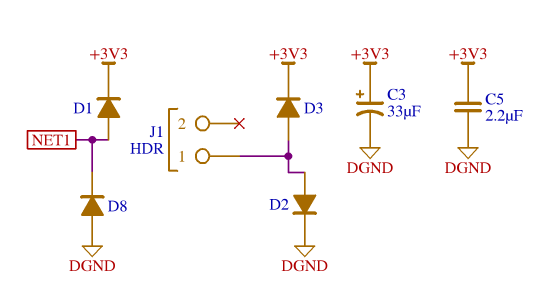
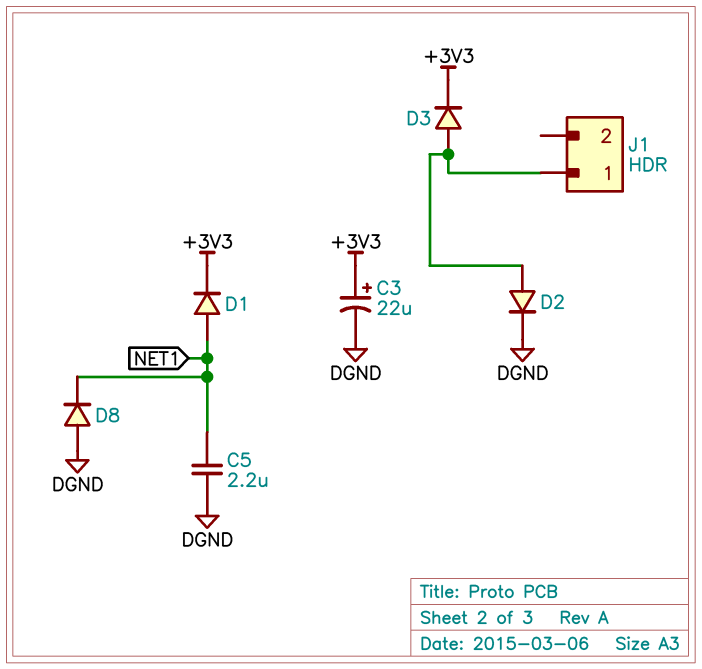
C3: 33uF (plus +3V3, minus DGND) -> 22uF (plus +3V3, minus DGND)
C5: 2.2uF (+3V3, DGND) -> 2.2uF (DGND, NET1)

